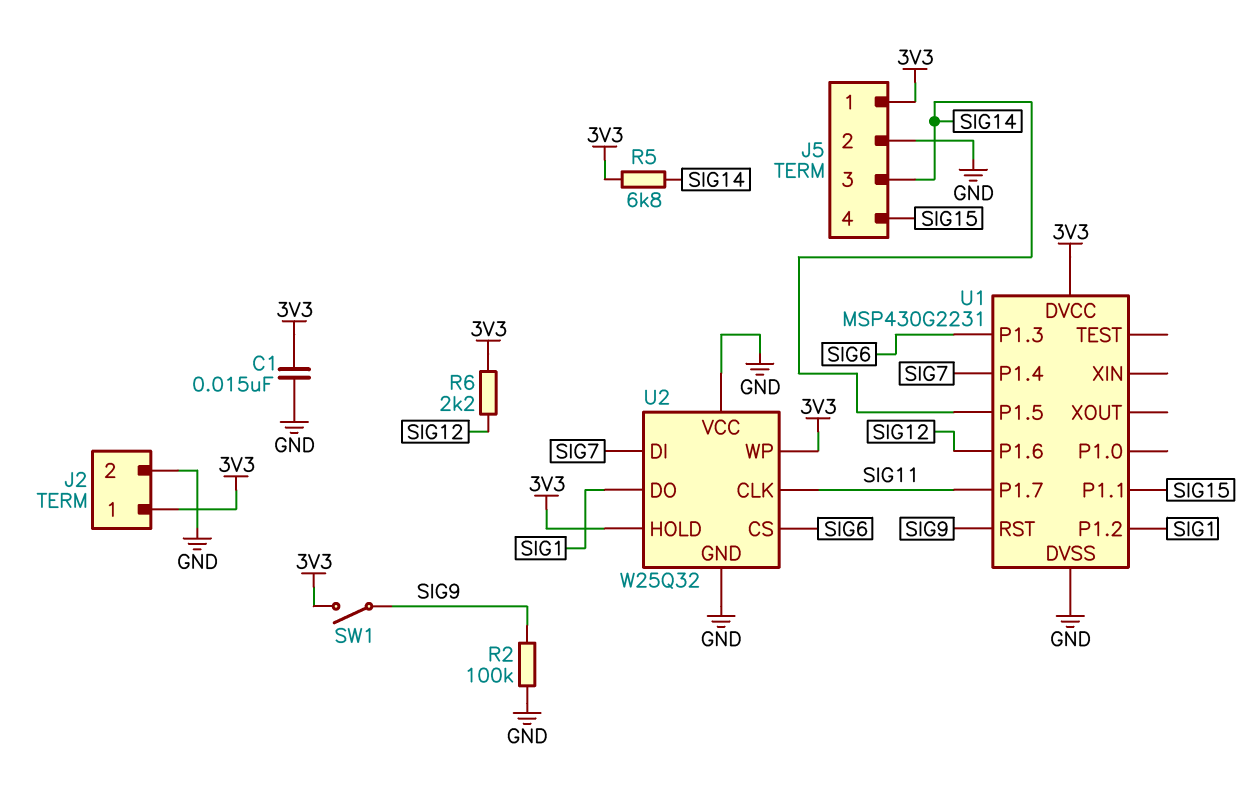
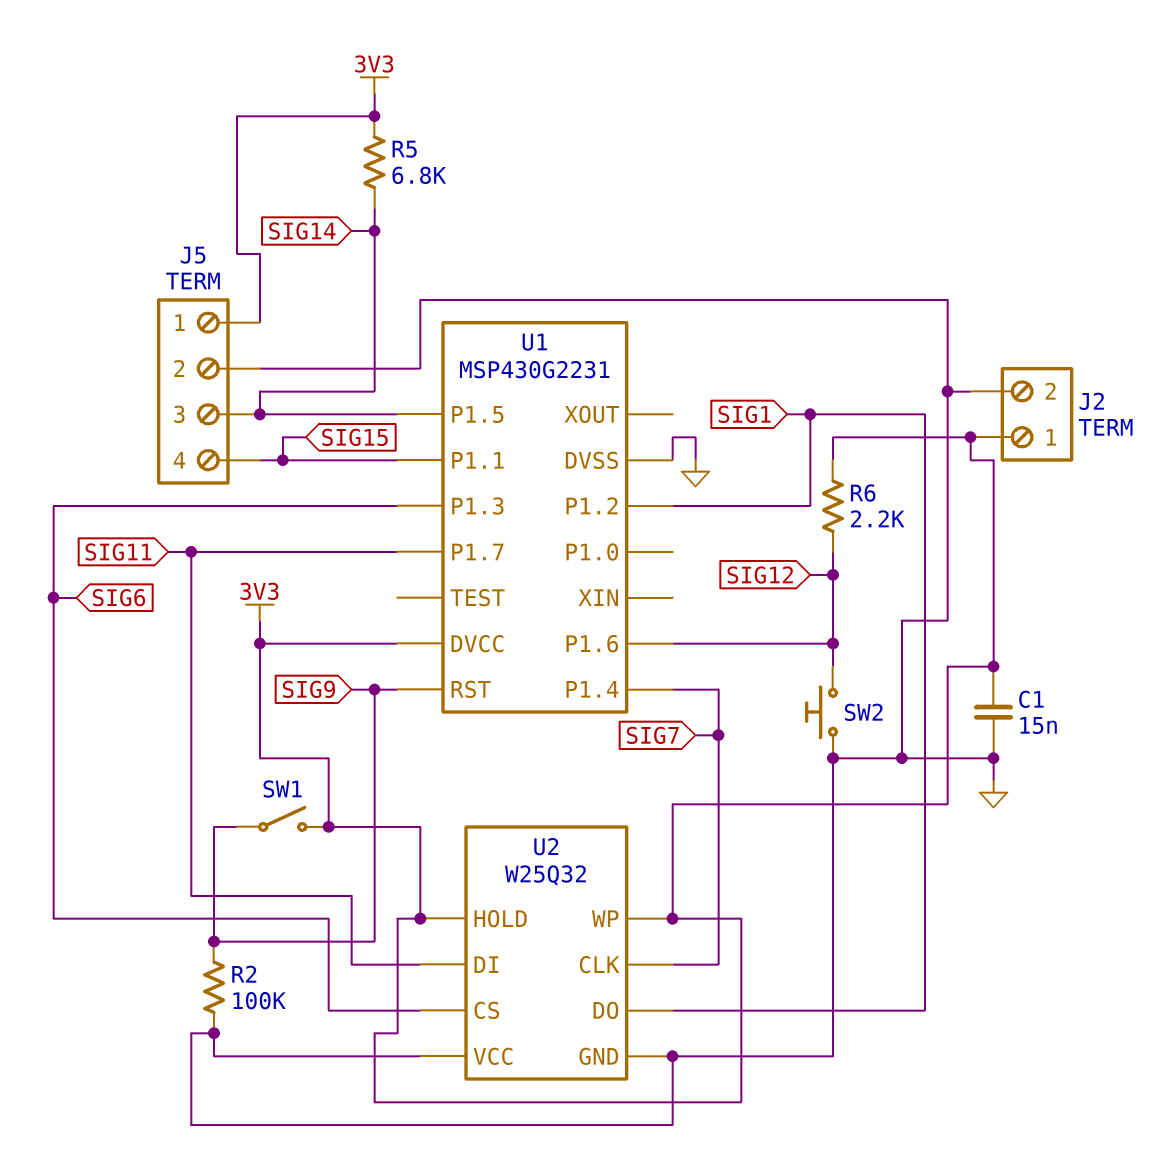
SW2: none -> button (GND, SIG12)
U2 pin CLK: SIG11 -> SIG7
U2 pin DI: SIG7 -> SIG11

